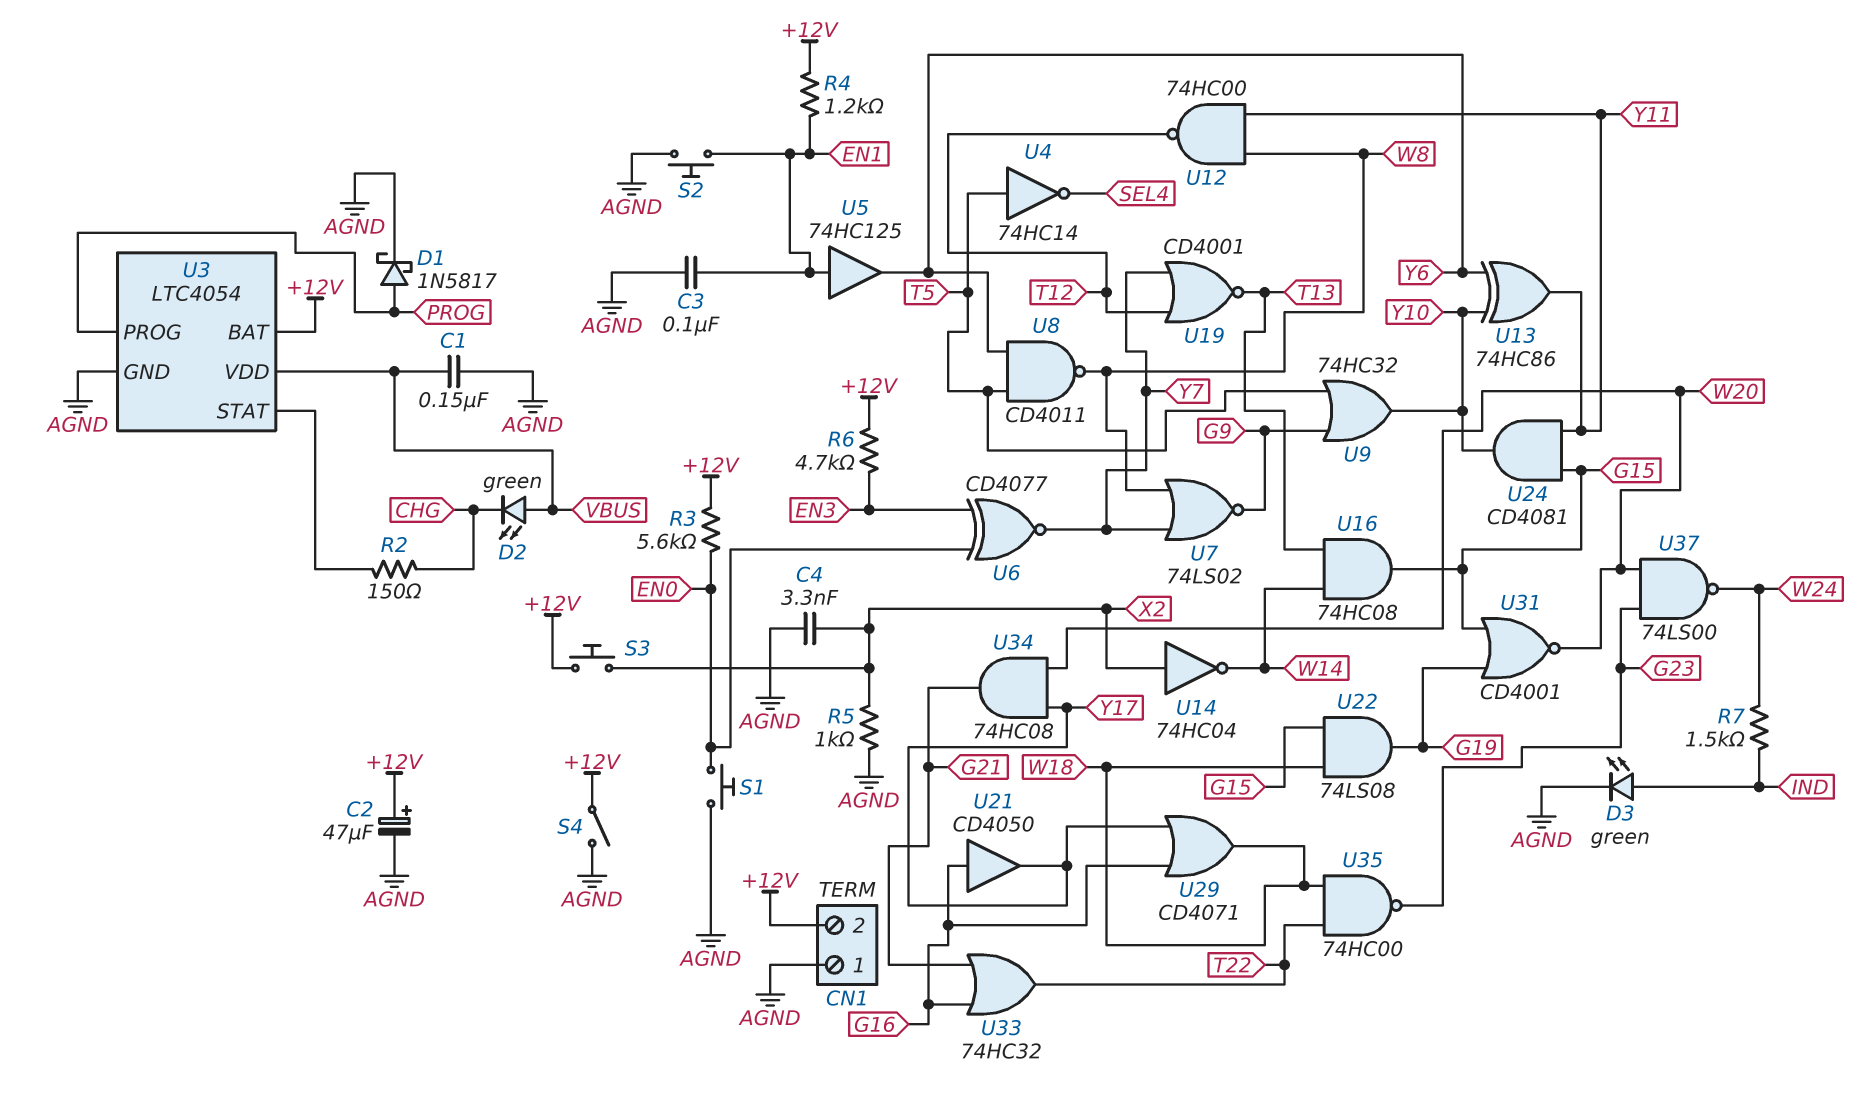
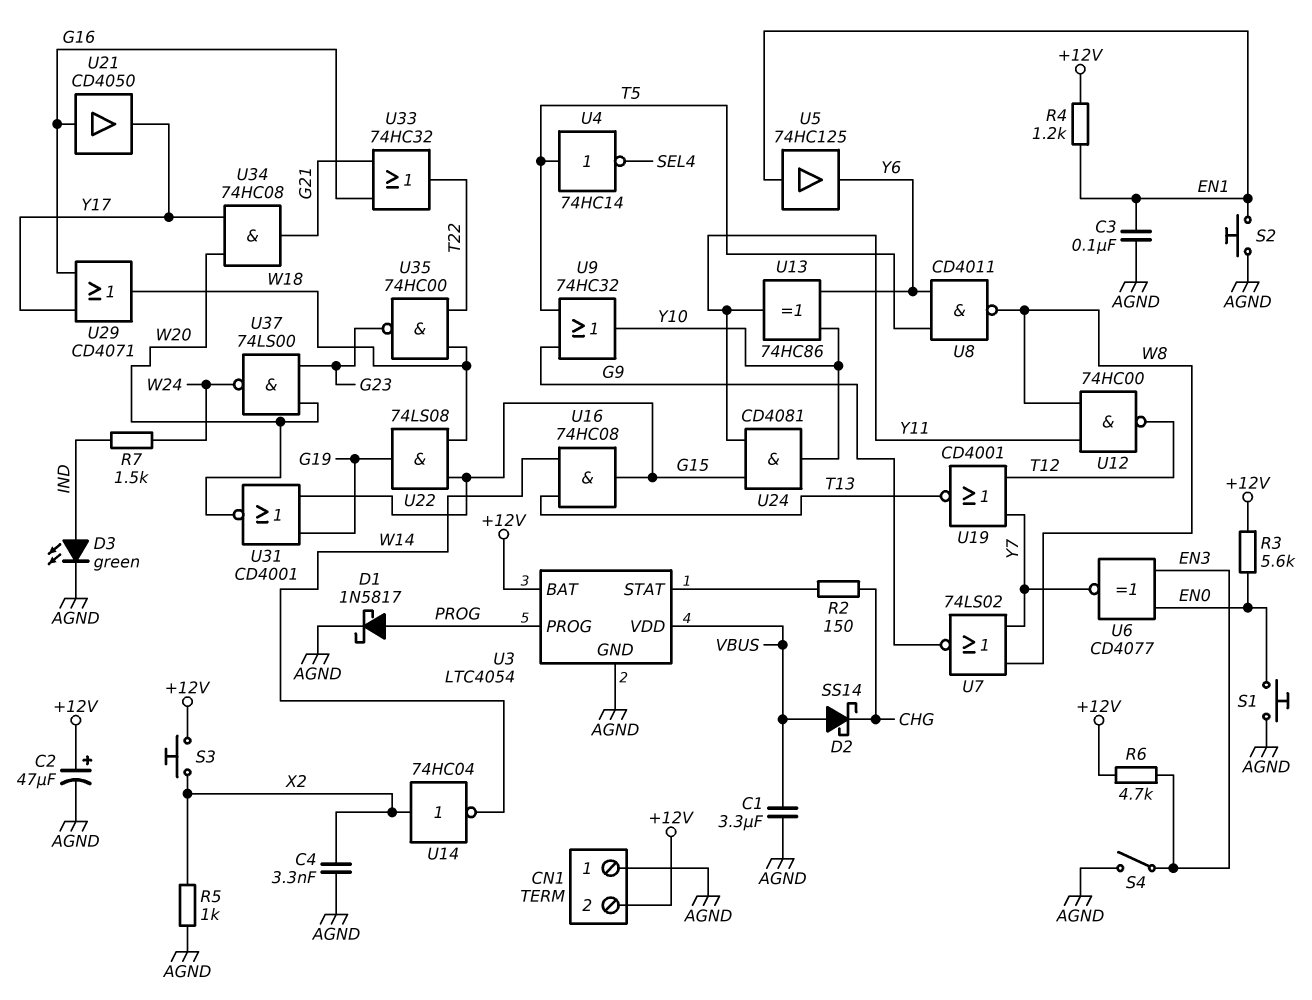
C1: 150nF (AGND, VBUS) -> 3.3uF (AGND, VBUS)
D2: LED green (A VBUS, K CHG) -> schottky SS14 (A VBUS, K CHG)
S4: switch (+12V, AGND) -> switch (AGND, EN3)

